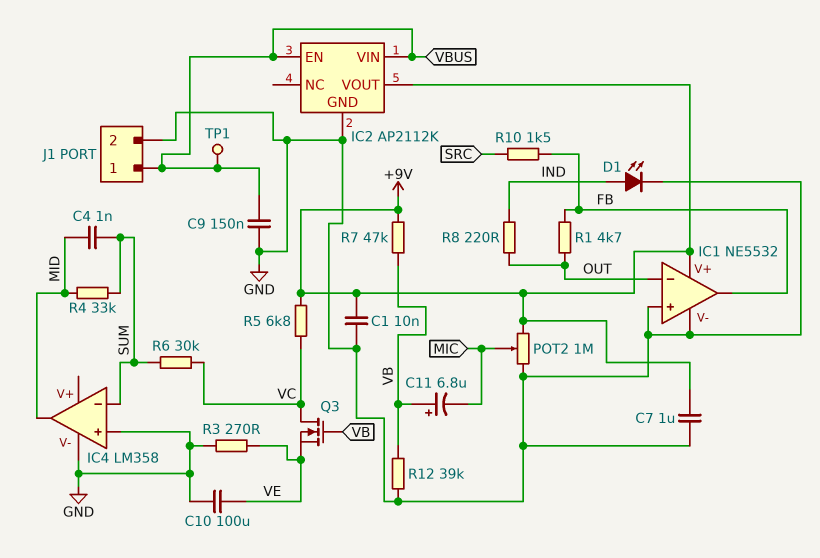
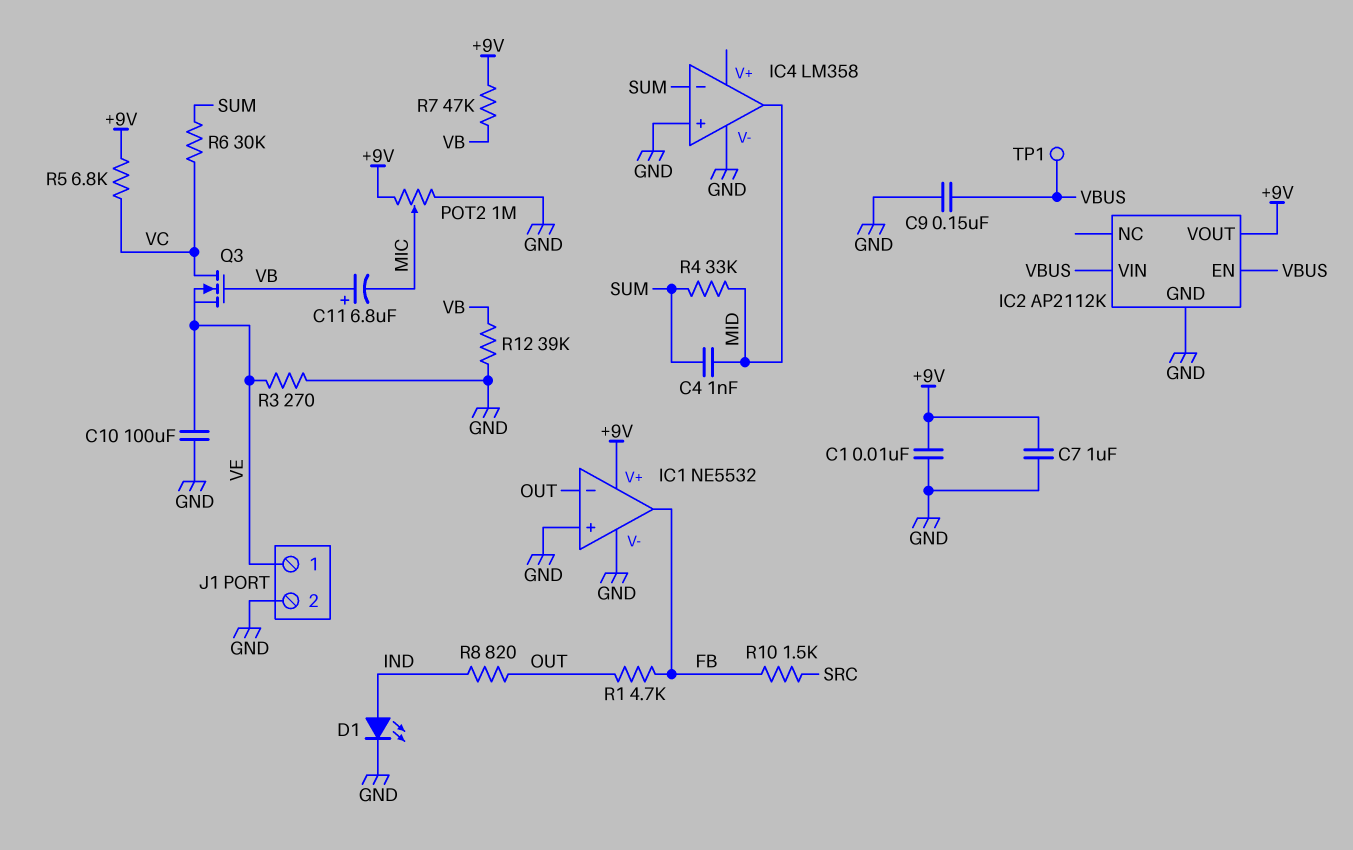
J1 pin 1: VBUS -> VE
R8: 220 (IND, OUT) -> 820 (IND, OUT)

